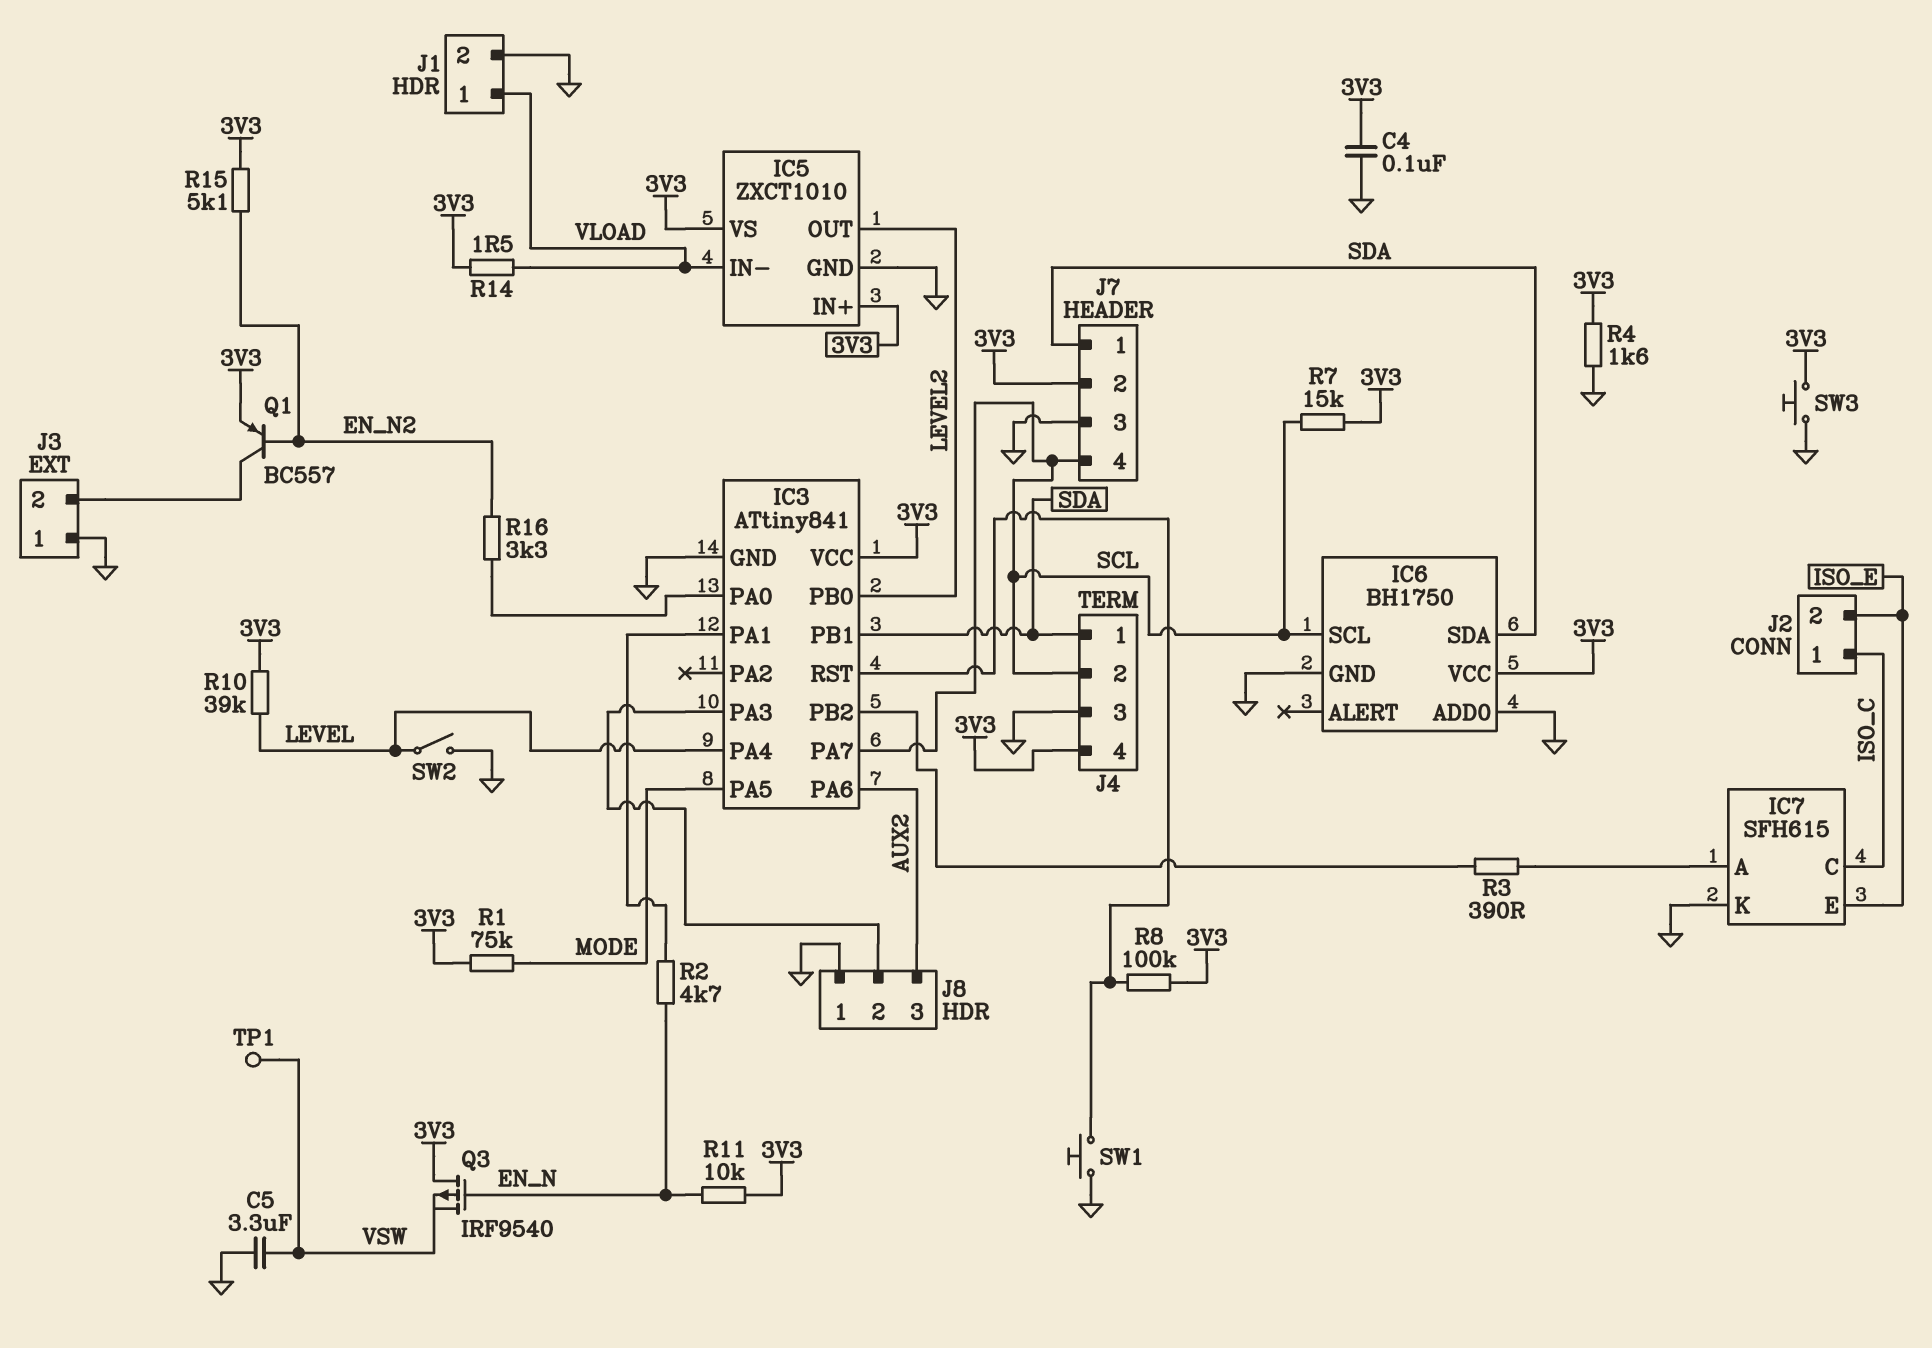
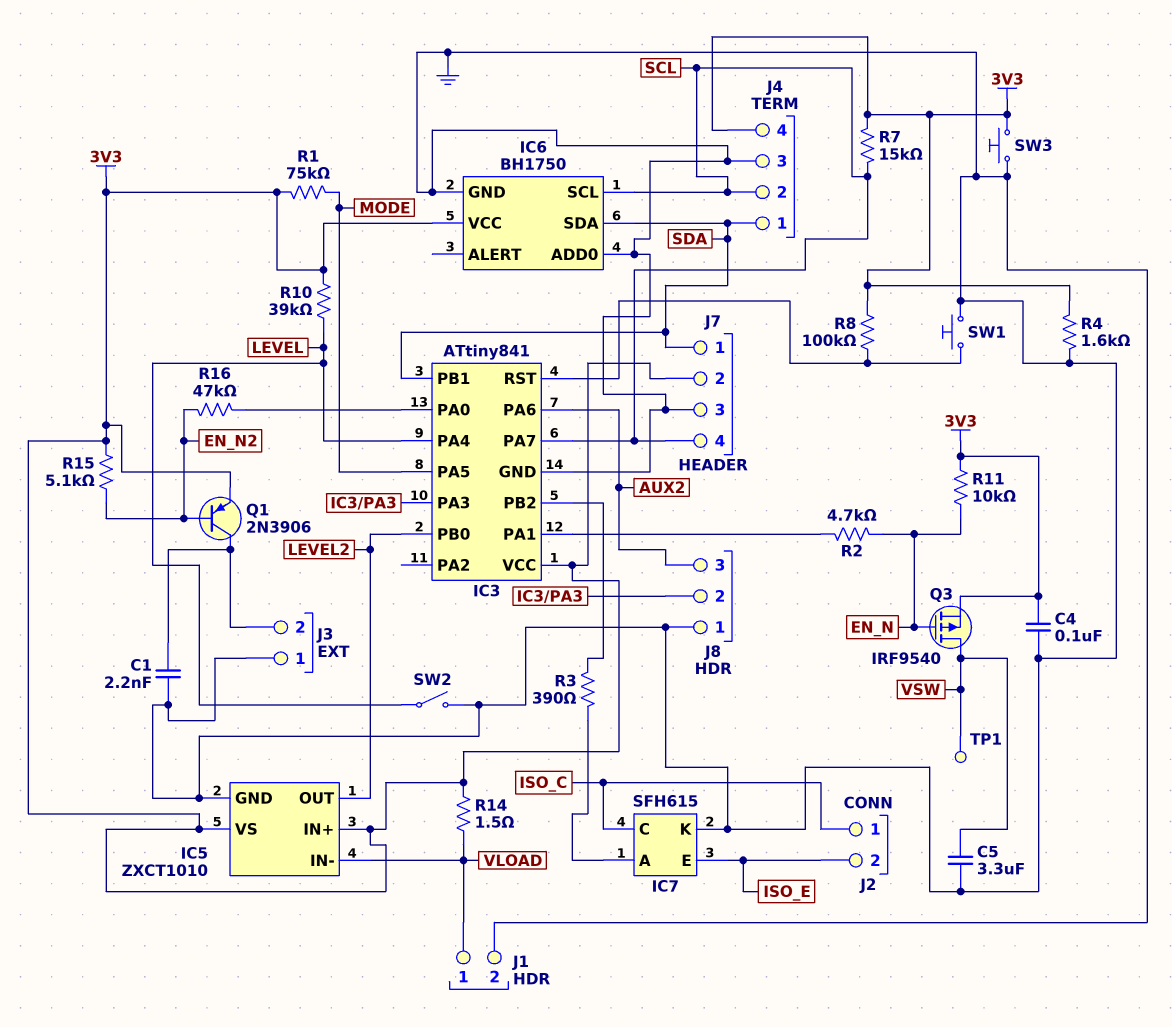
C1: none -> 2.2nF (GND, J3/2)
Q1: PNP BC557 (B EN_N2, C J3/2, E 3V3) -> PNP 2N3906 (B EN_N2, C J3/2, E 3V3)
Q3: PMOS IRF9540 (G EN_N, D 3V3, S VSW) -> PMOS IRF9540 (G EN_N, D VSW, S 3V3)
R16: 3.3k (EN_N2, IC3/PA0) -> 47k (EN_N2, IC3/PA0)

